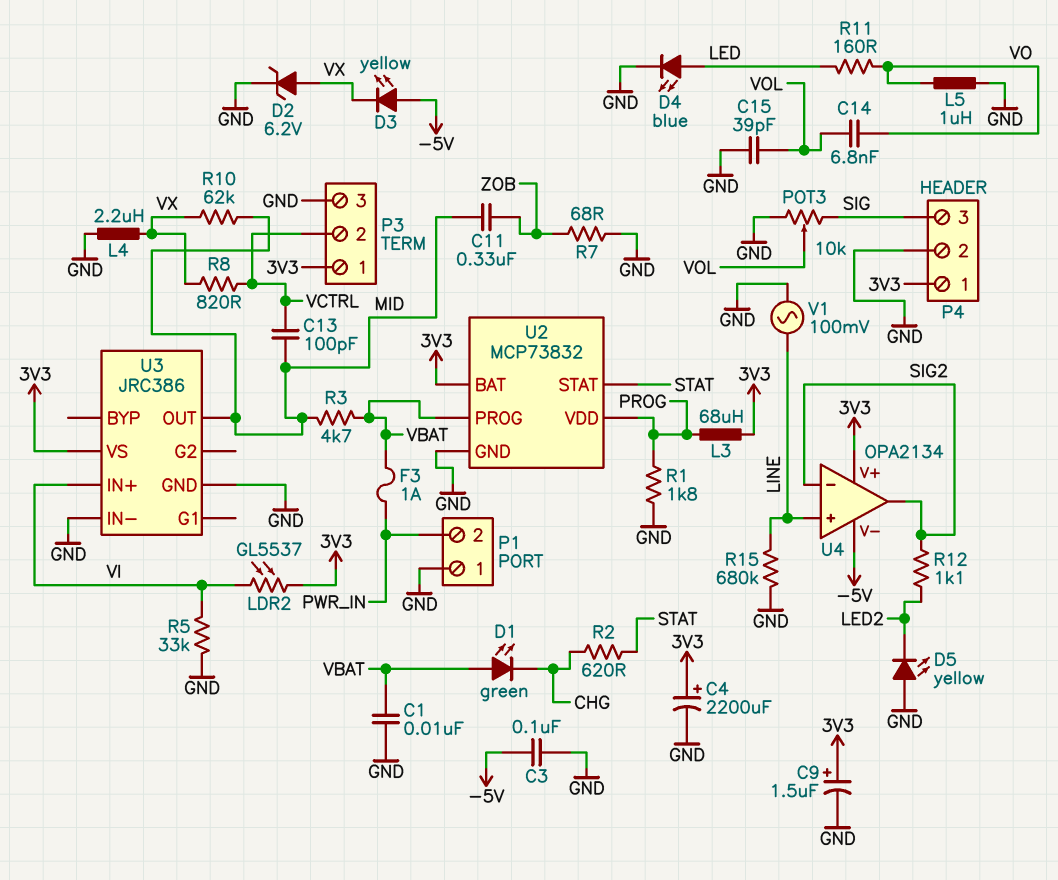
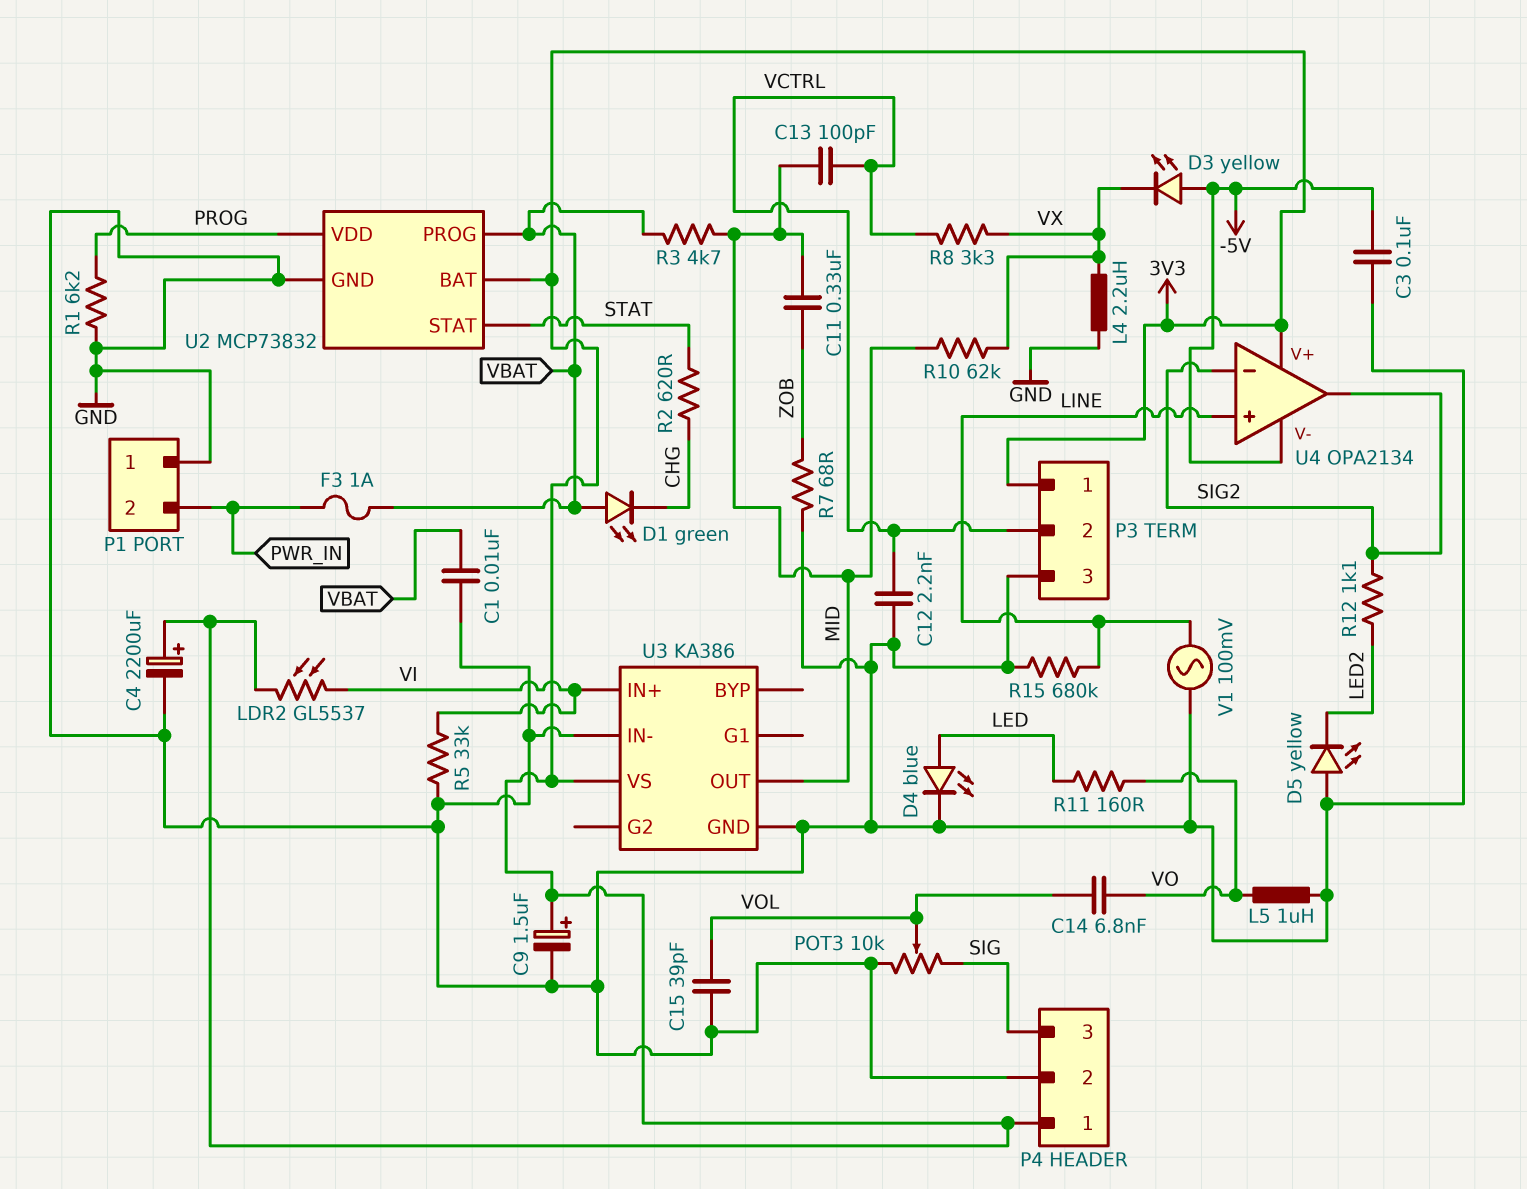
C12: none -> 2.2nF (GND, VCTRL)
D2: zener 6.2V (A VX, K GND) -> none
L3: 68uH (3V3, PROG) -> none
R1: 1.8k (GND, PROG) -> 6.2k (GND, PROG)
R8: 820 (VCTRL, VX) -> 3.3k (VCTRL, VX)
U3: JRC386 -> KA386

